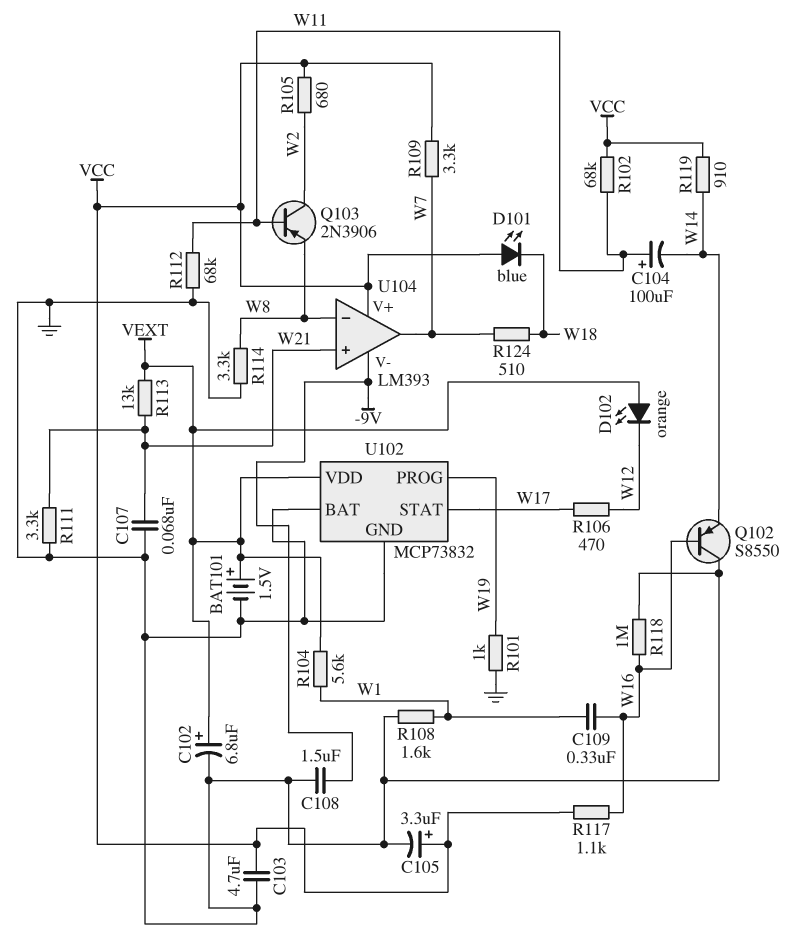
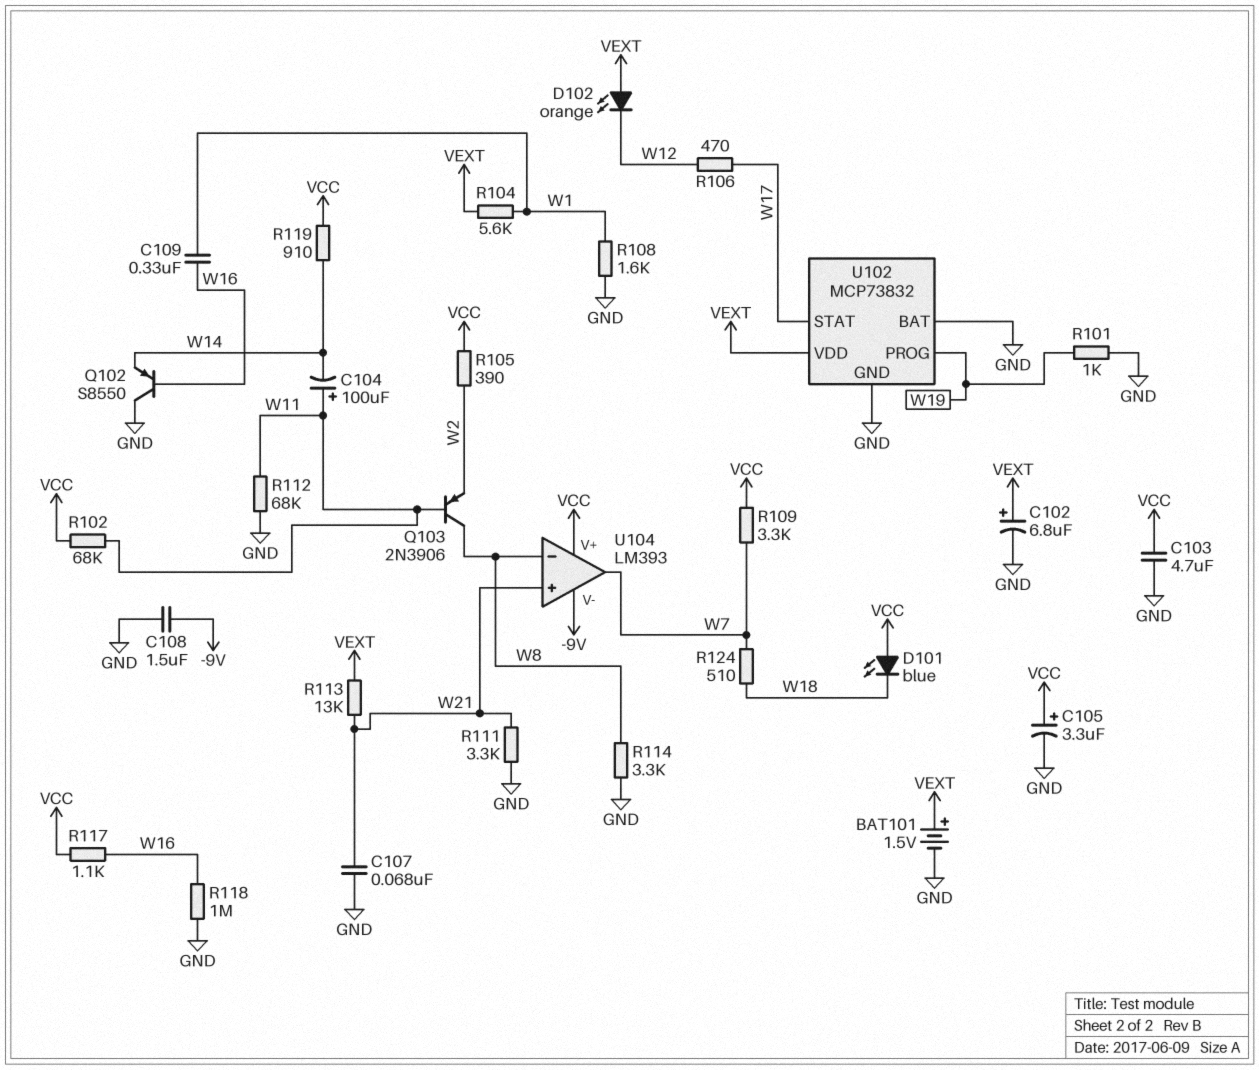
Q103: PNP 2N3906 (B W11, C W2, E W8) -> PNP 2N3906 (B W11, C W8, E W2)
R105: 680 (VCC, W2) -> 390 (VCC, W2)

